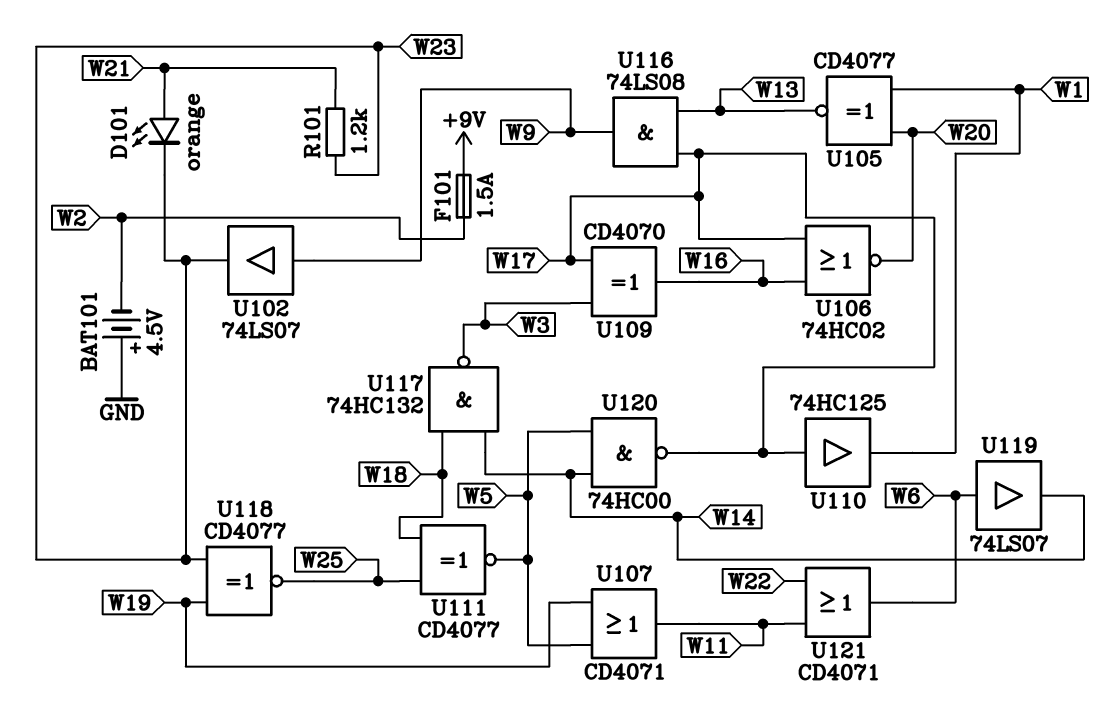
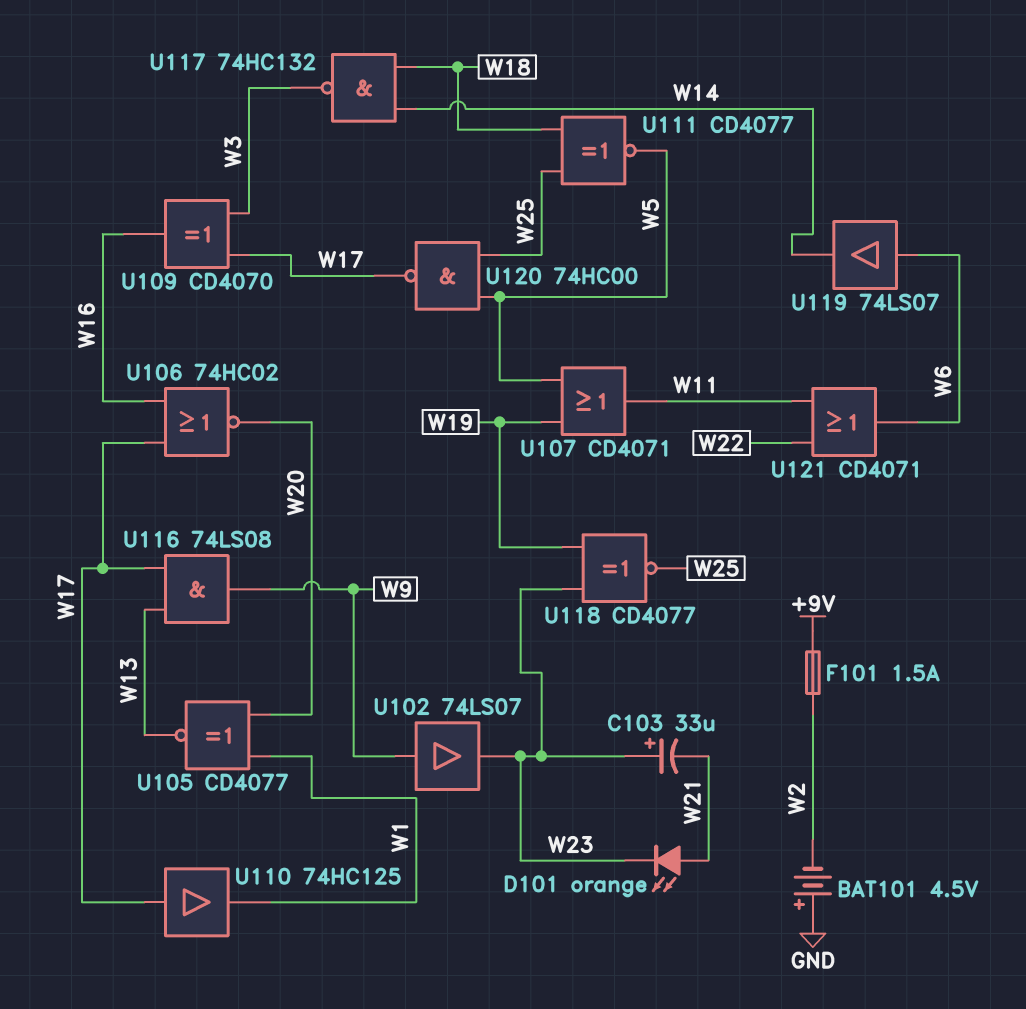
C103: none -> 33uF (plus W23, minus W21)
R101: 1.2k (W21, W23) -> none
U120: NAND 74HC00 (in W5, in W14, out W17) -> NAND 74HC00 (in W5, in W25, out W17)

